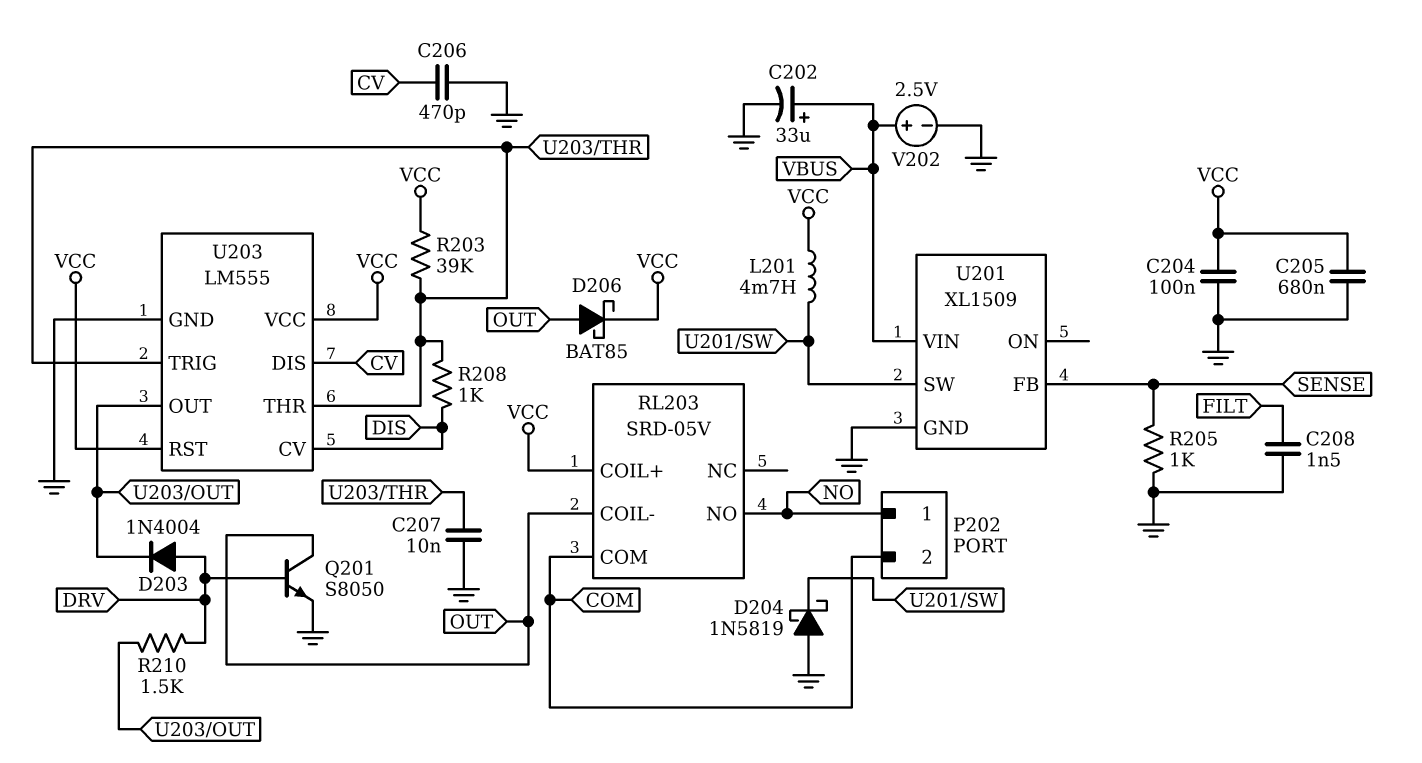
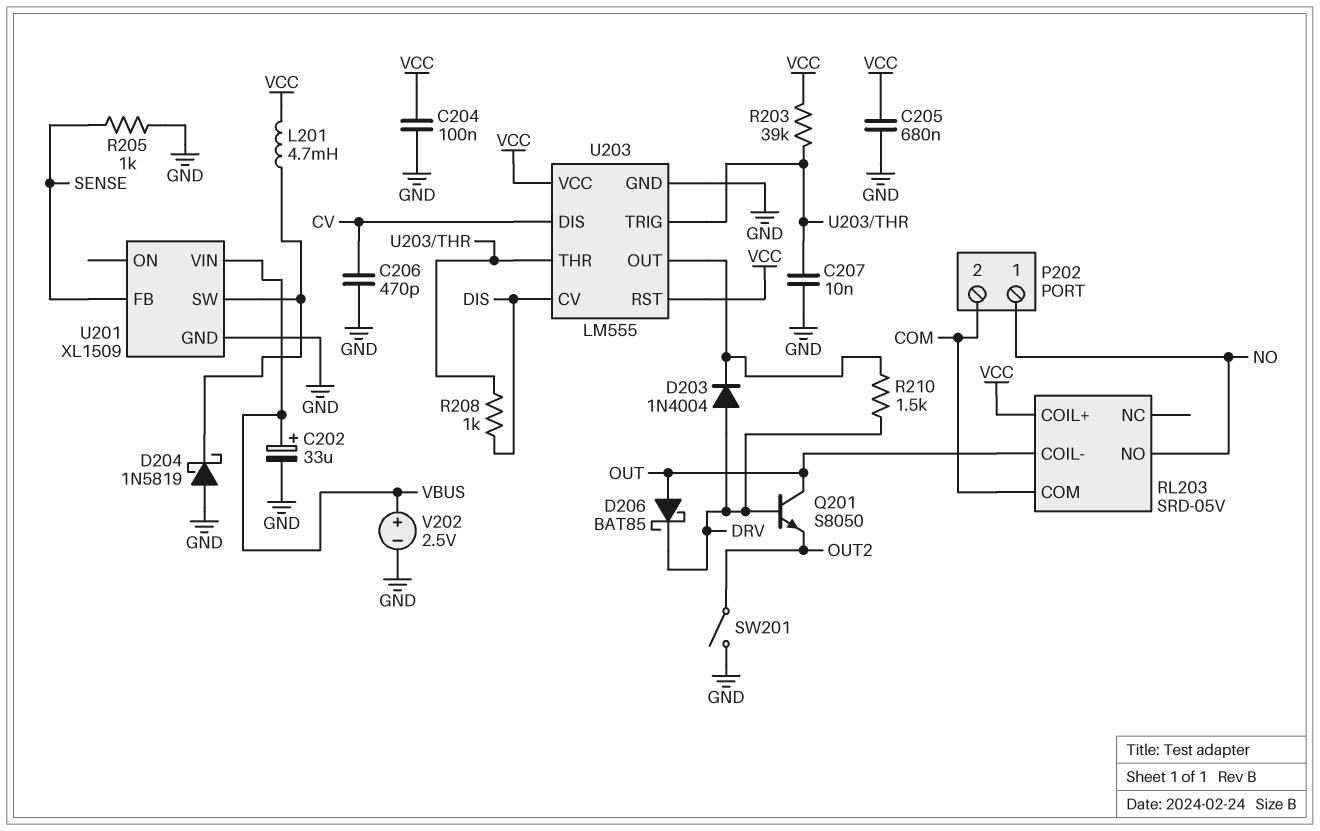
C208: 1.5nF (FILT, GND) -> none
D206: schottky BAT85 (A OUT, K VCC) -> schottky BAT85 (A OUT, K DRV)
Q201: NPN S8050 (B DRV, C OUT, E GND) -> NPN S8050 (B DRV, C OUT, E OUT2)
SW201: none -> switch (GND, OUT2)

